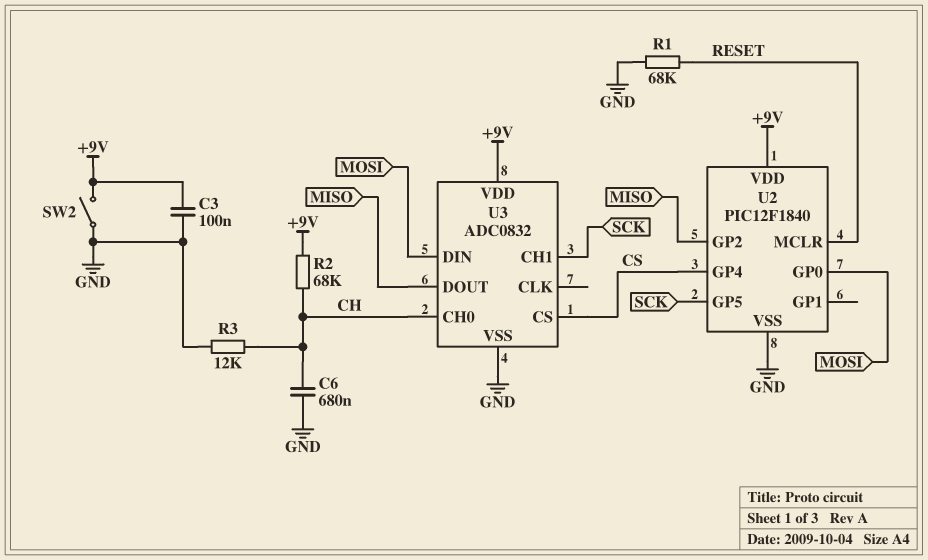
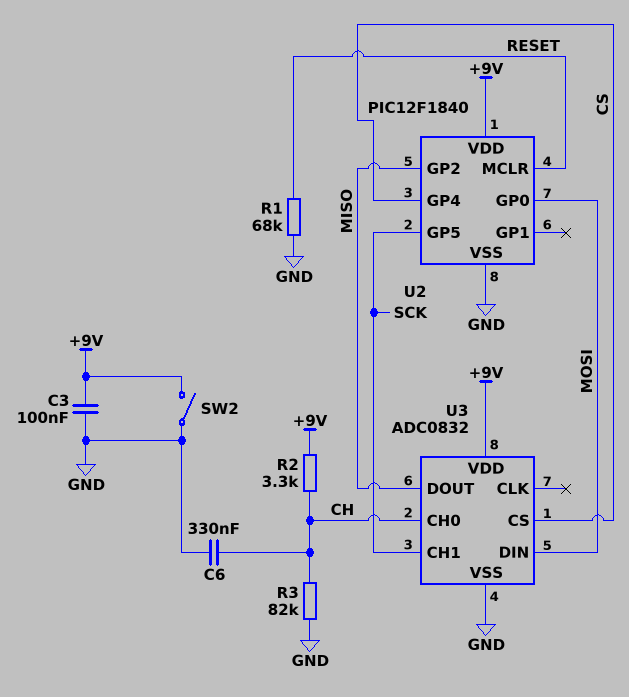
C6: 680nF (CH, GND) -> 330nF (CH, GND)
R2: 68k (+9V, CH) -> 3.3k (+9V, CH)
R3: 12k (CH, GND) -> 82k (CH, GND)

